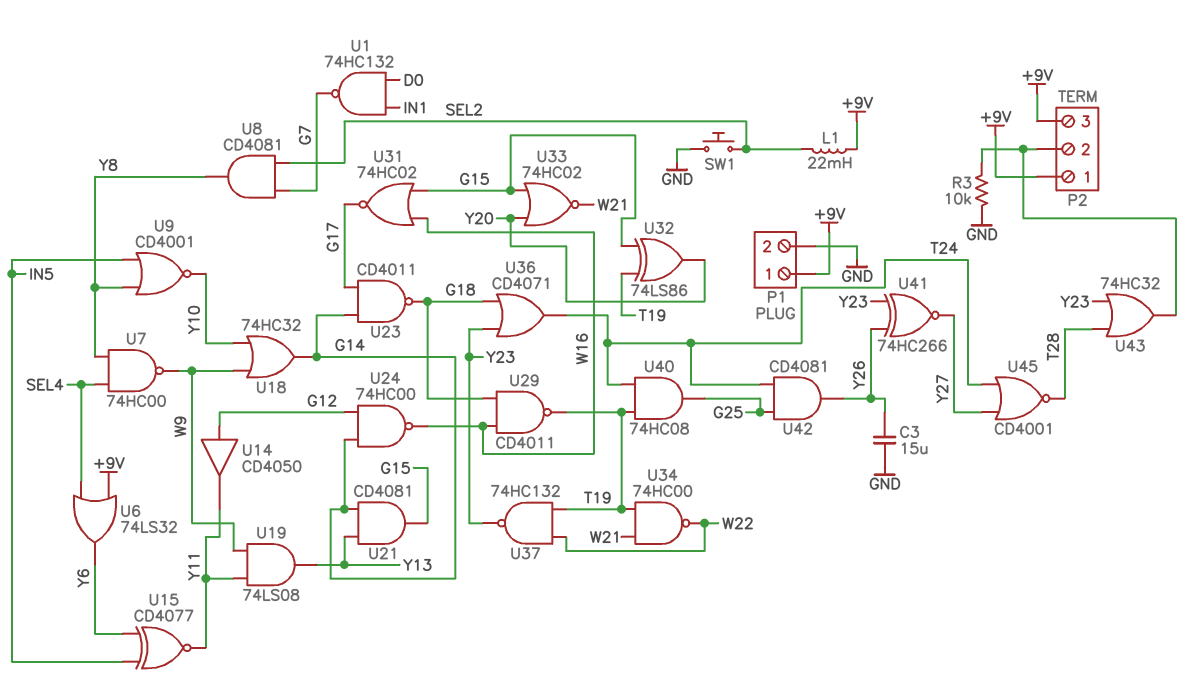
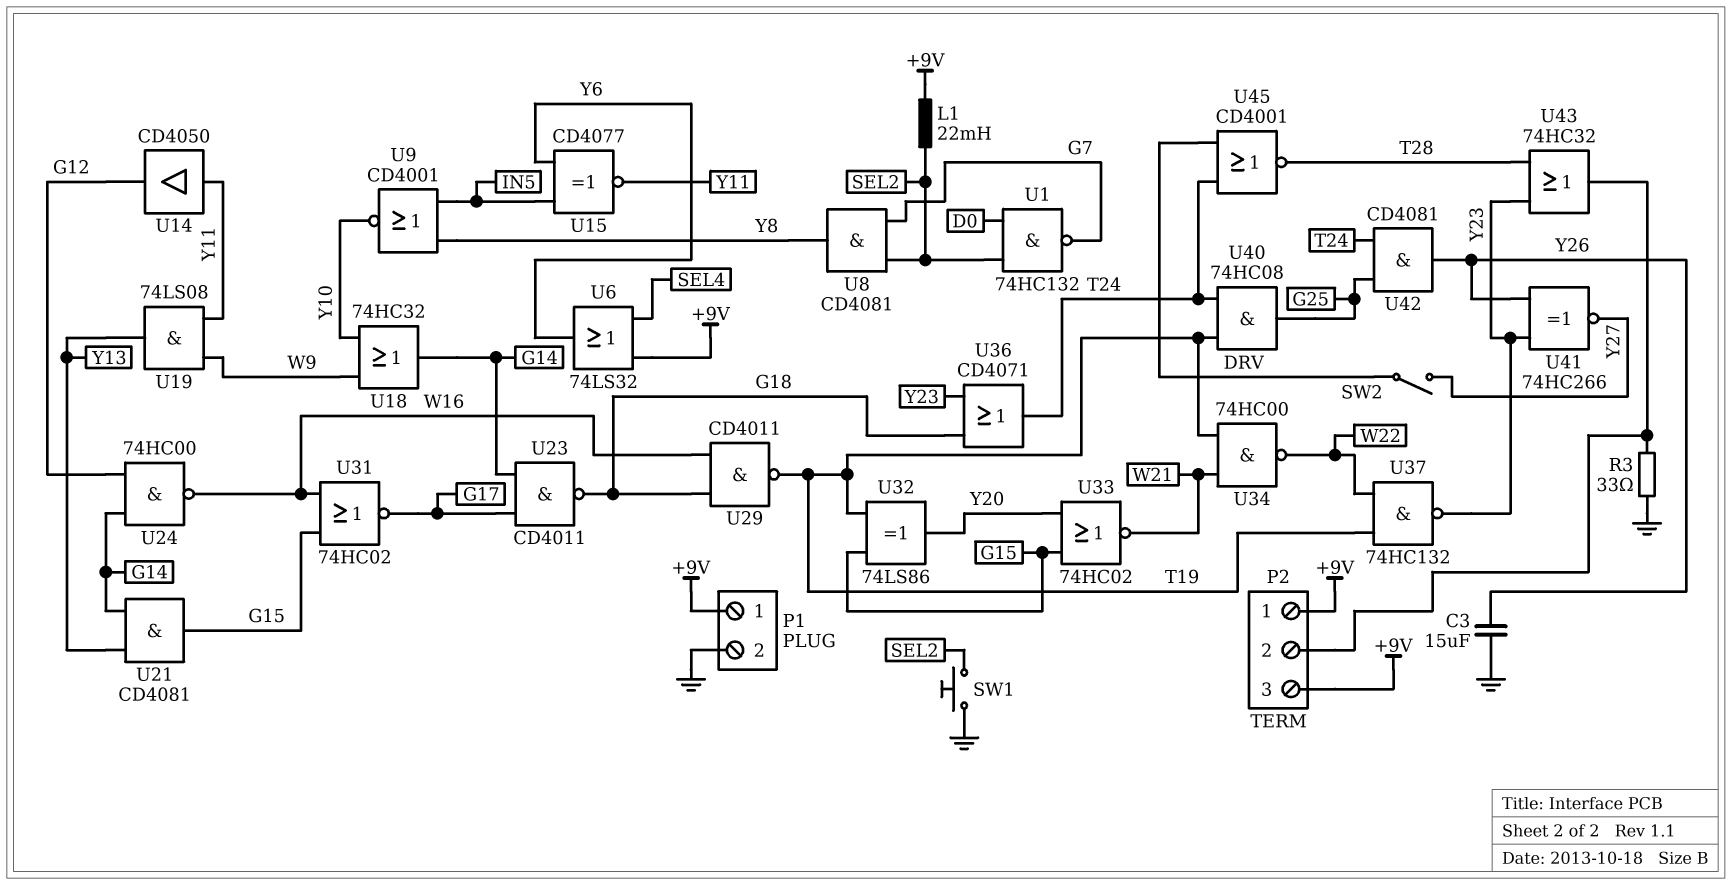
R3: 10k (GND, P2/2) -> 33 (GND, P2/2)
SW2: none -> switch (DRV, Y27)
U1: NAND 74HC132 (in D0, in IN1, out G7) -> NAND 74HC132 (in D0, in SEL2, out G7)
U7: NAND 74HC00 (in SEL4, in Y8, out W9) -> none
U14: buffer CD4050 (in G12, out Y11) -> buffer CD4050 (in Y11, out G12)
U45: NOR CD4001 (in T24, in Y27, out T28) -> NOR CD4001 (in DRV, in T24, out T28)

